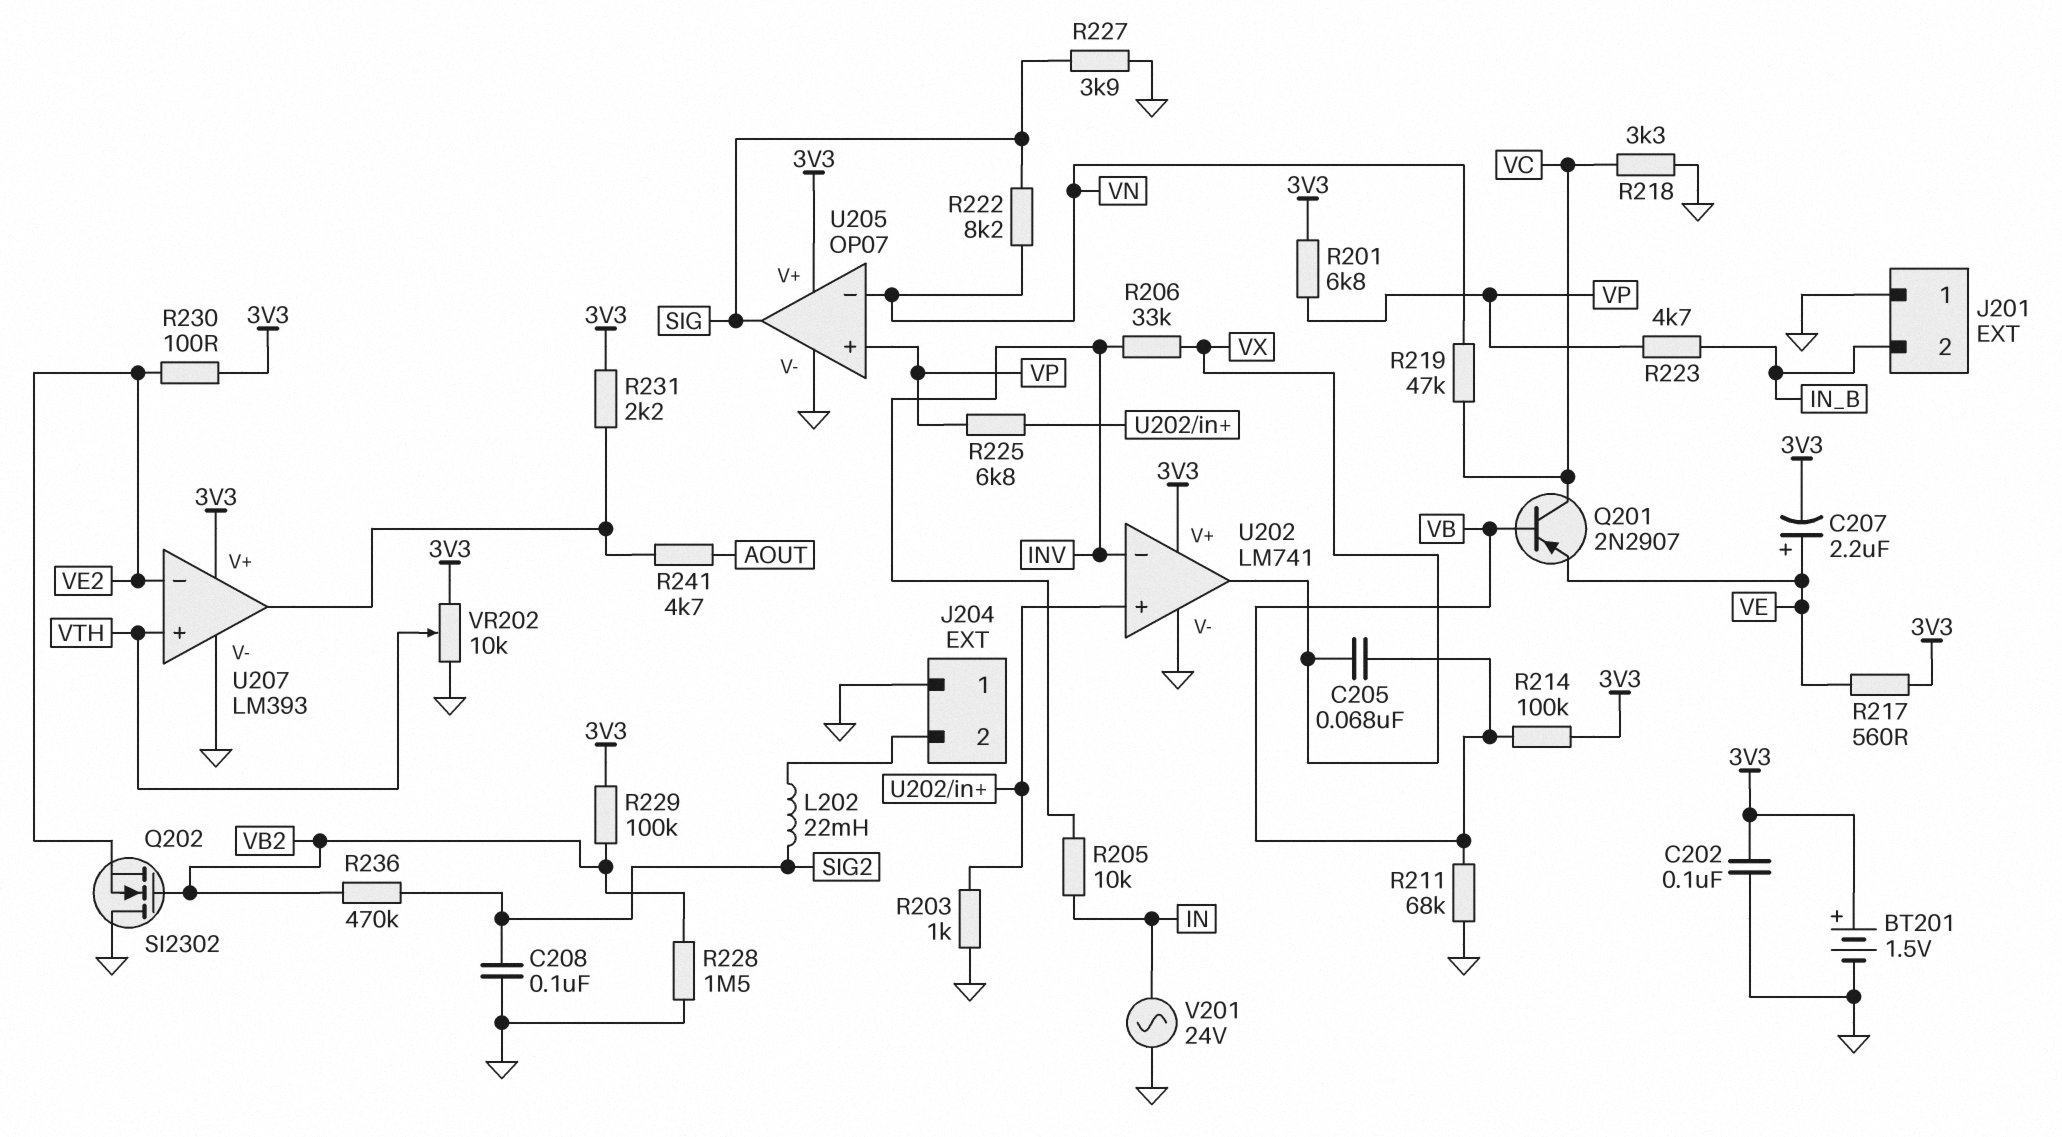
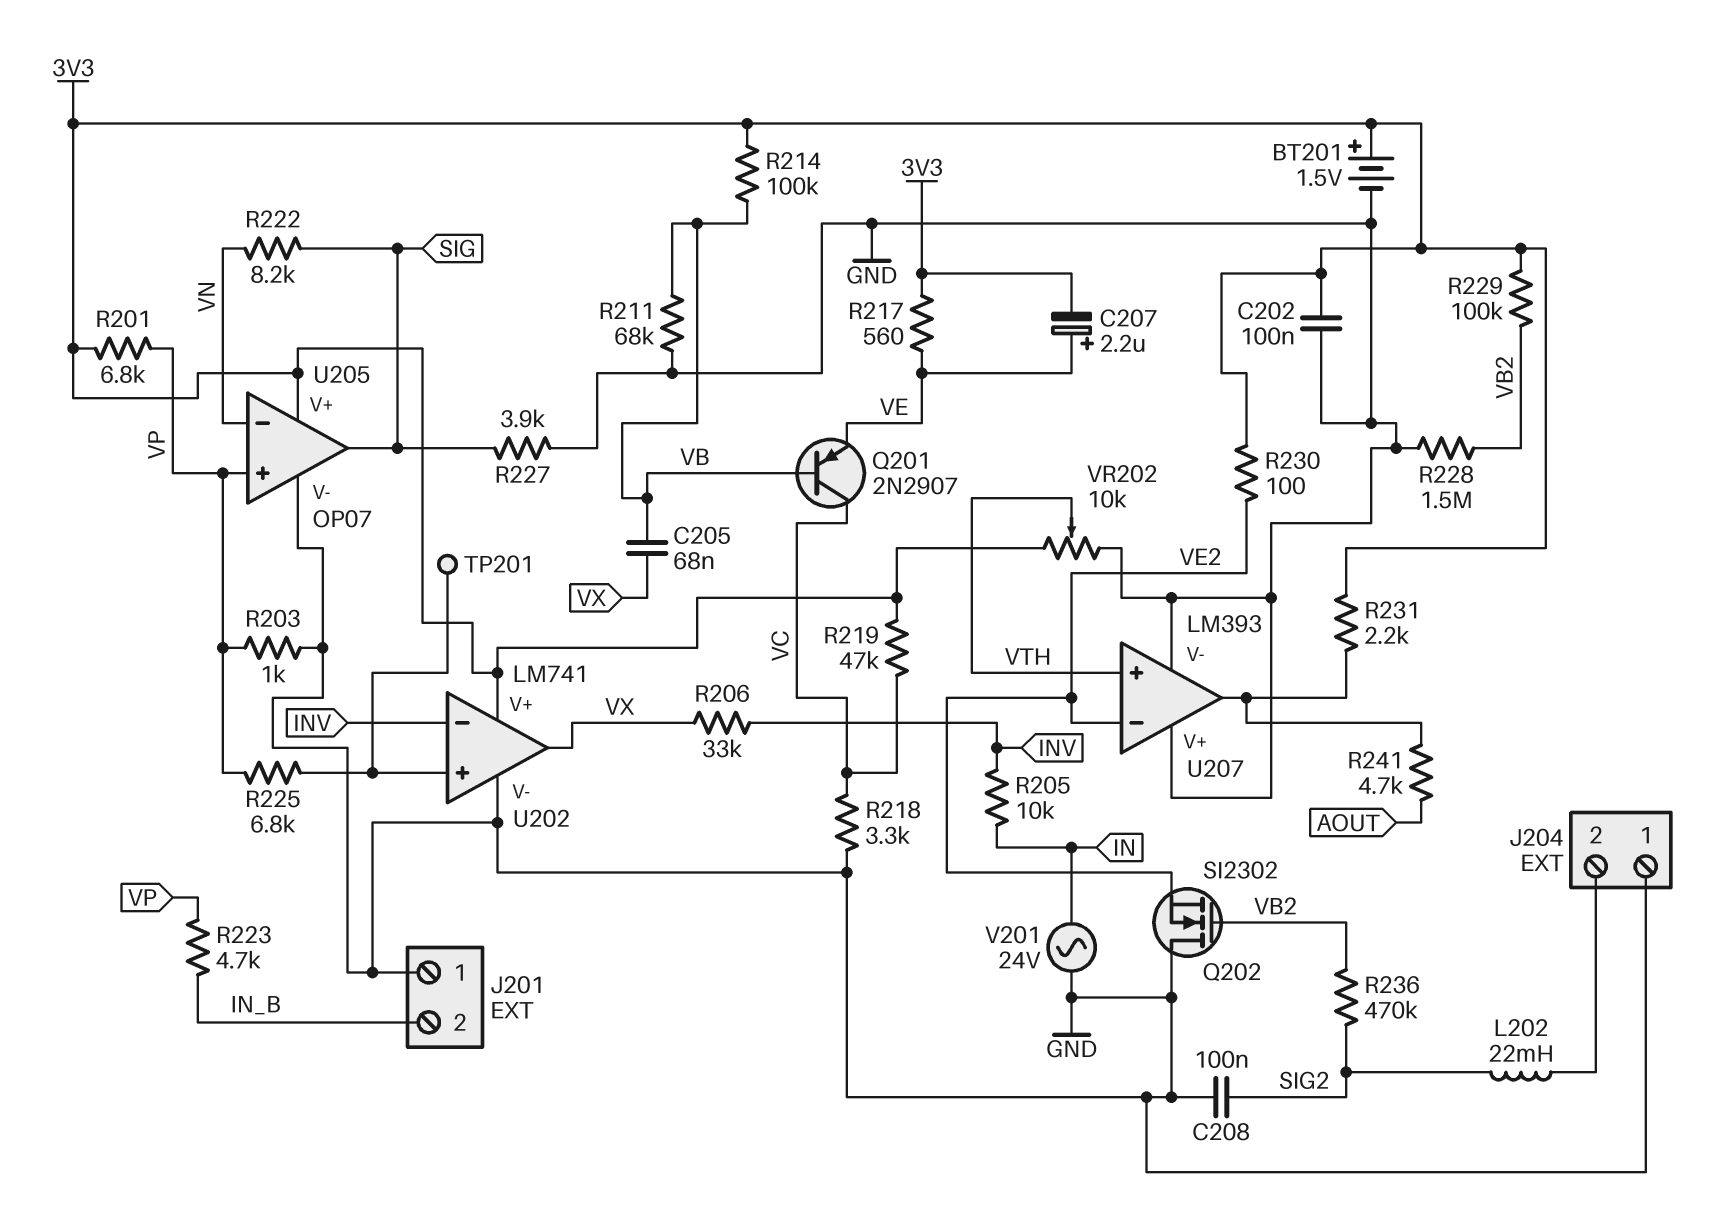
R203: 1k (GND, U202/in+) -> 1k (GND, VP)
R219: 47k (VC, VN) -> 47k (3V3, VC)
TP201: none -> test point (U202/in+)
U207 pin V+: 3V3 -> GND

